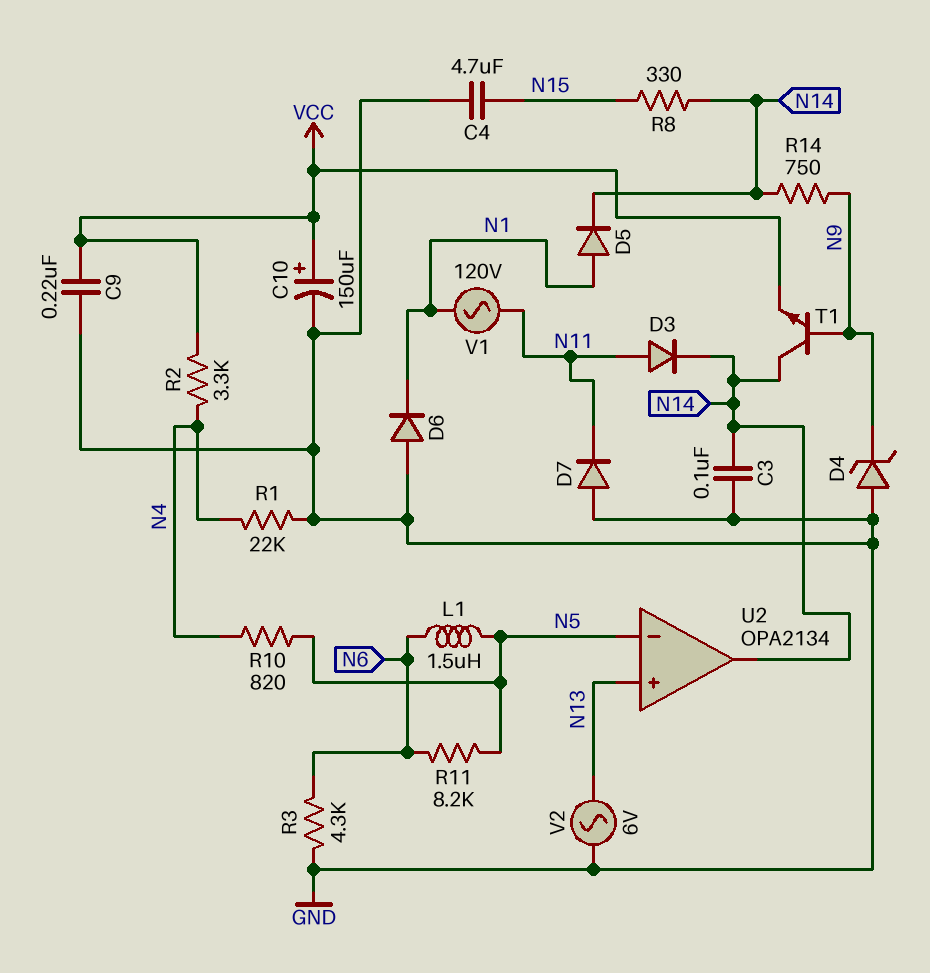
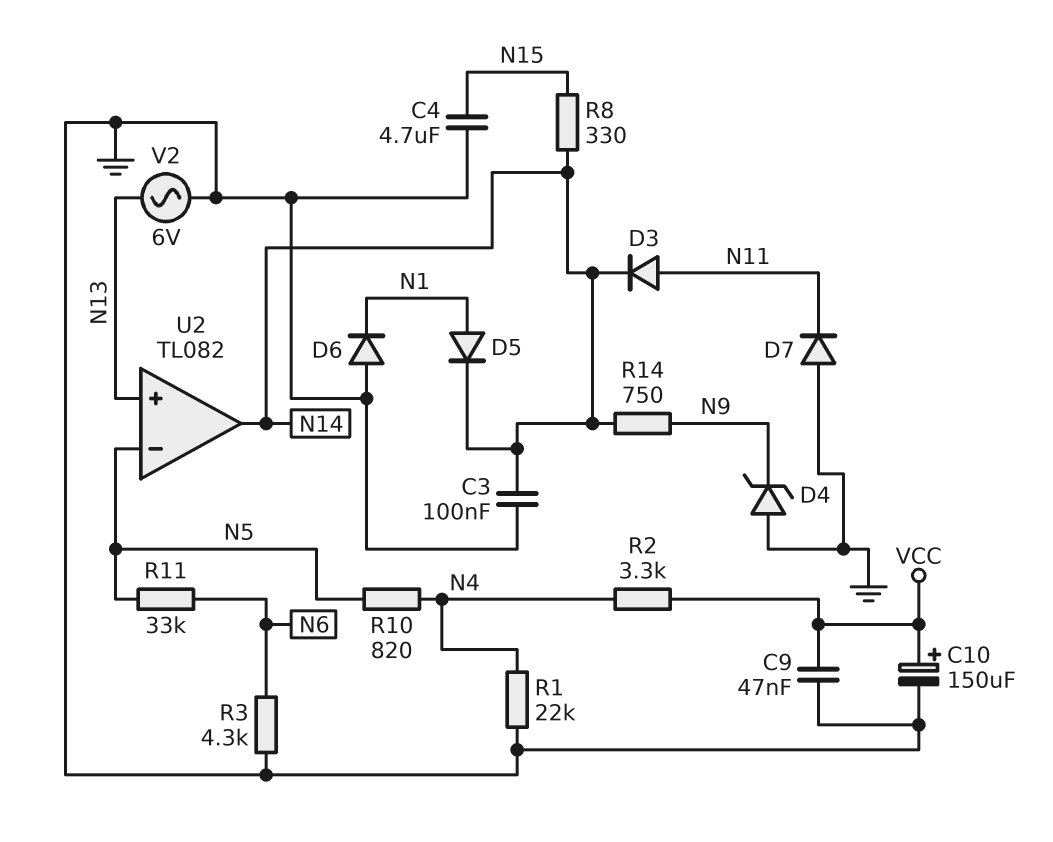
C9: 220nF (GND, VCC) -> 47nF (GND, VCC)
L1: 1.5uH (N5, N6) -> none
R11: 8.2k (N5, N6) -> 33k (N5, N6)
T1: NPN (B N9, C N14, E VCC) -> none
U2: OPA2134 -> TL082
V1: AC 120V (N1, N11) -> none

